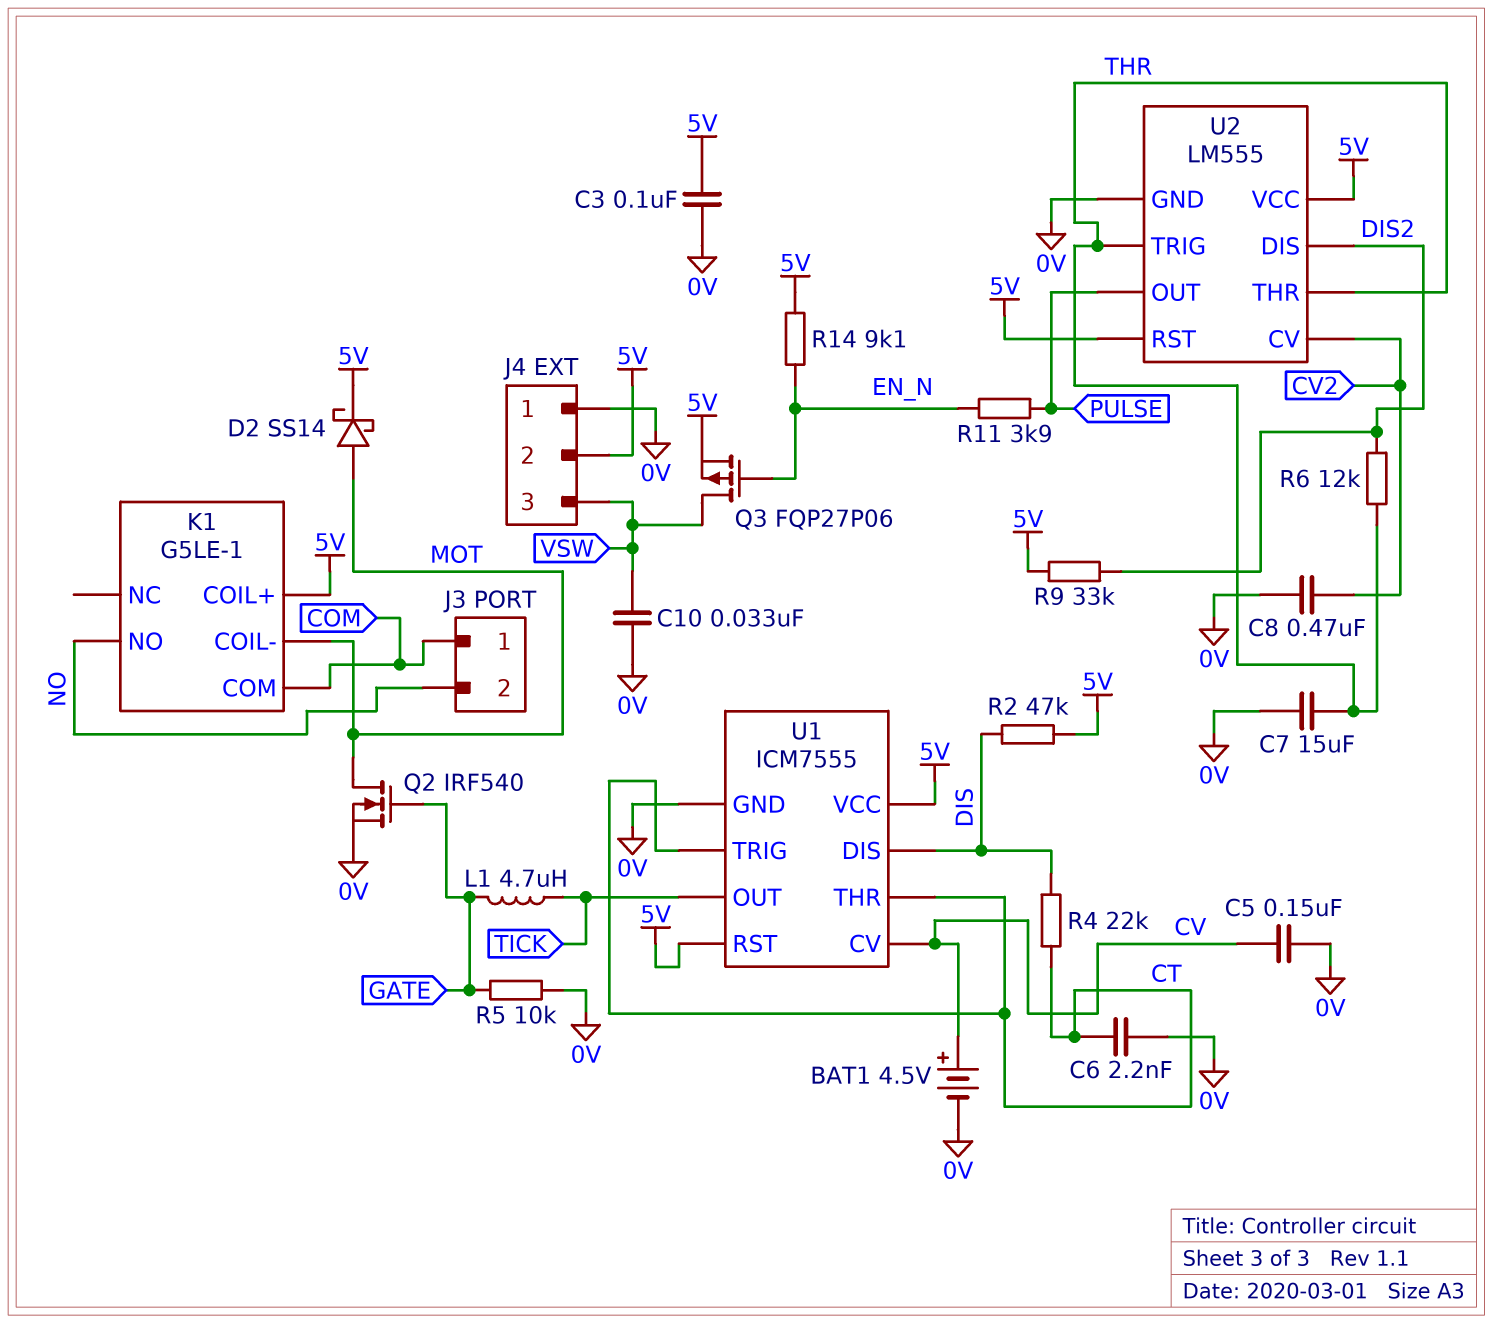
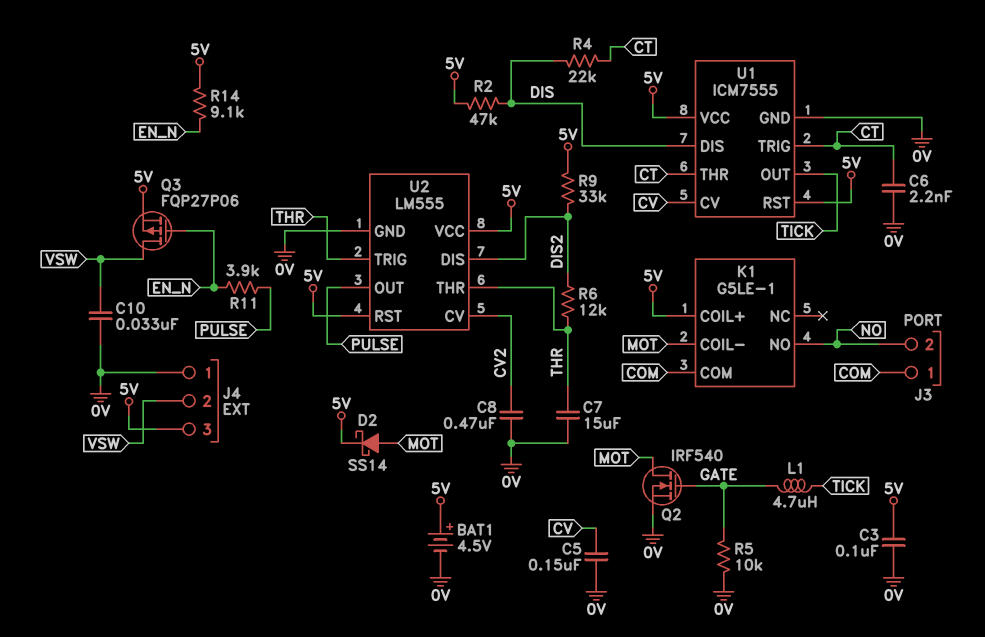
BAT1: 4.5V (plus CV, minus 0V) -> 4.5V (plus 5V, minus 0V)
J4 pin 2: 5V -> VSW
J4 pin 3: VSW -> 5V

